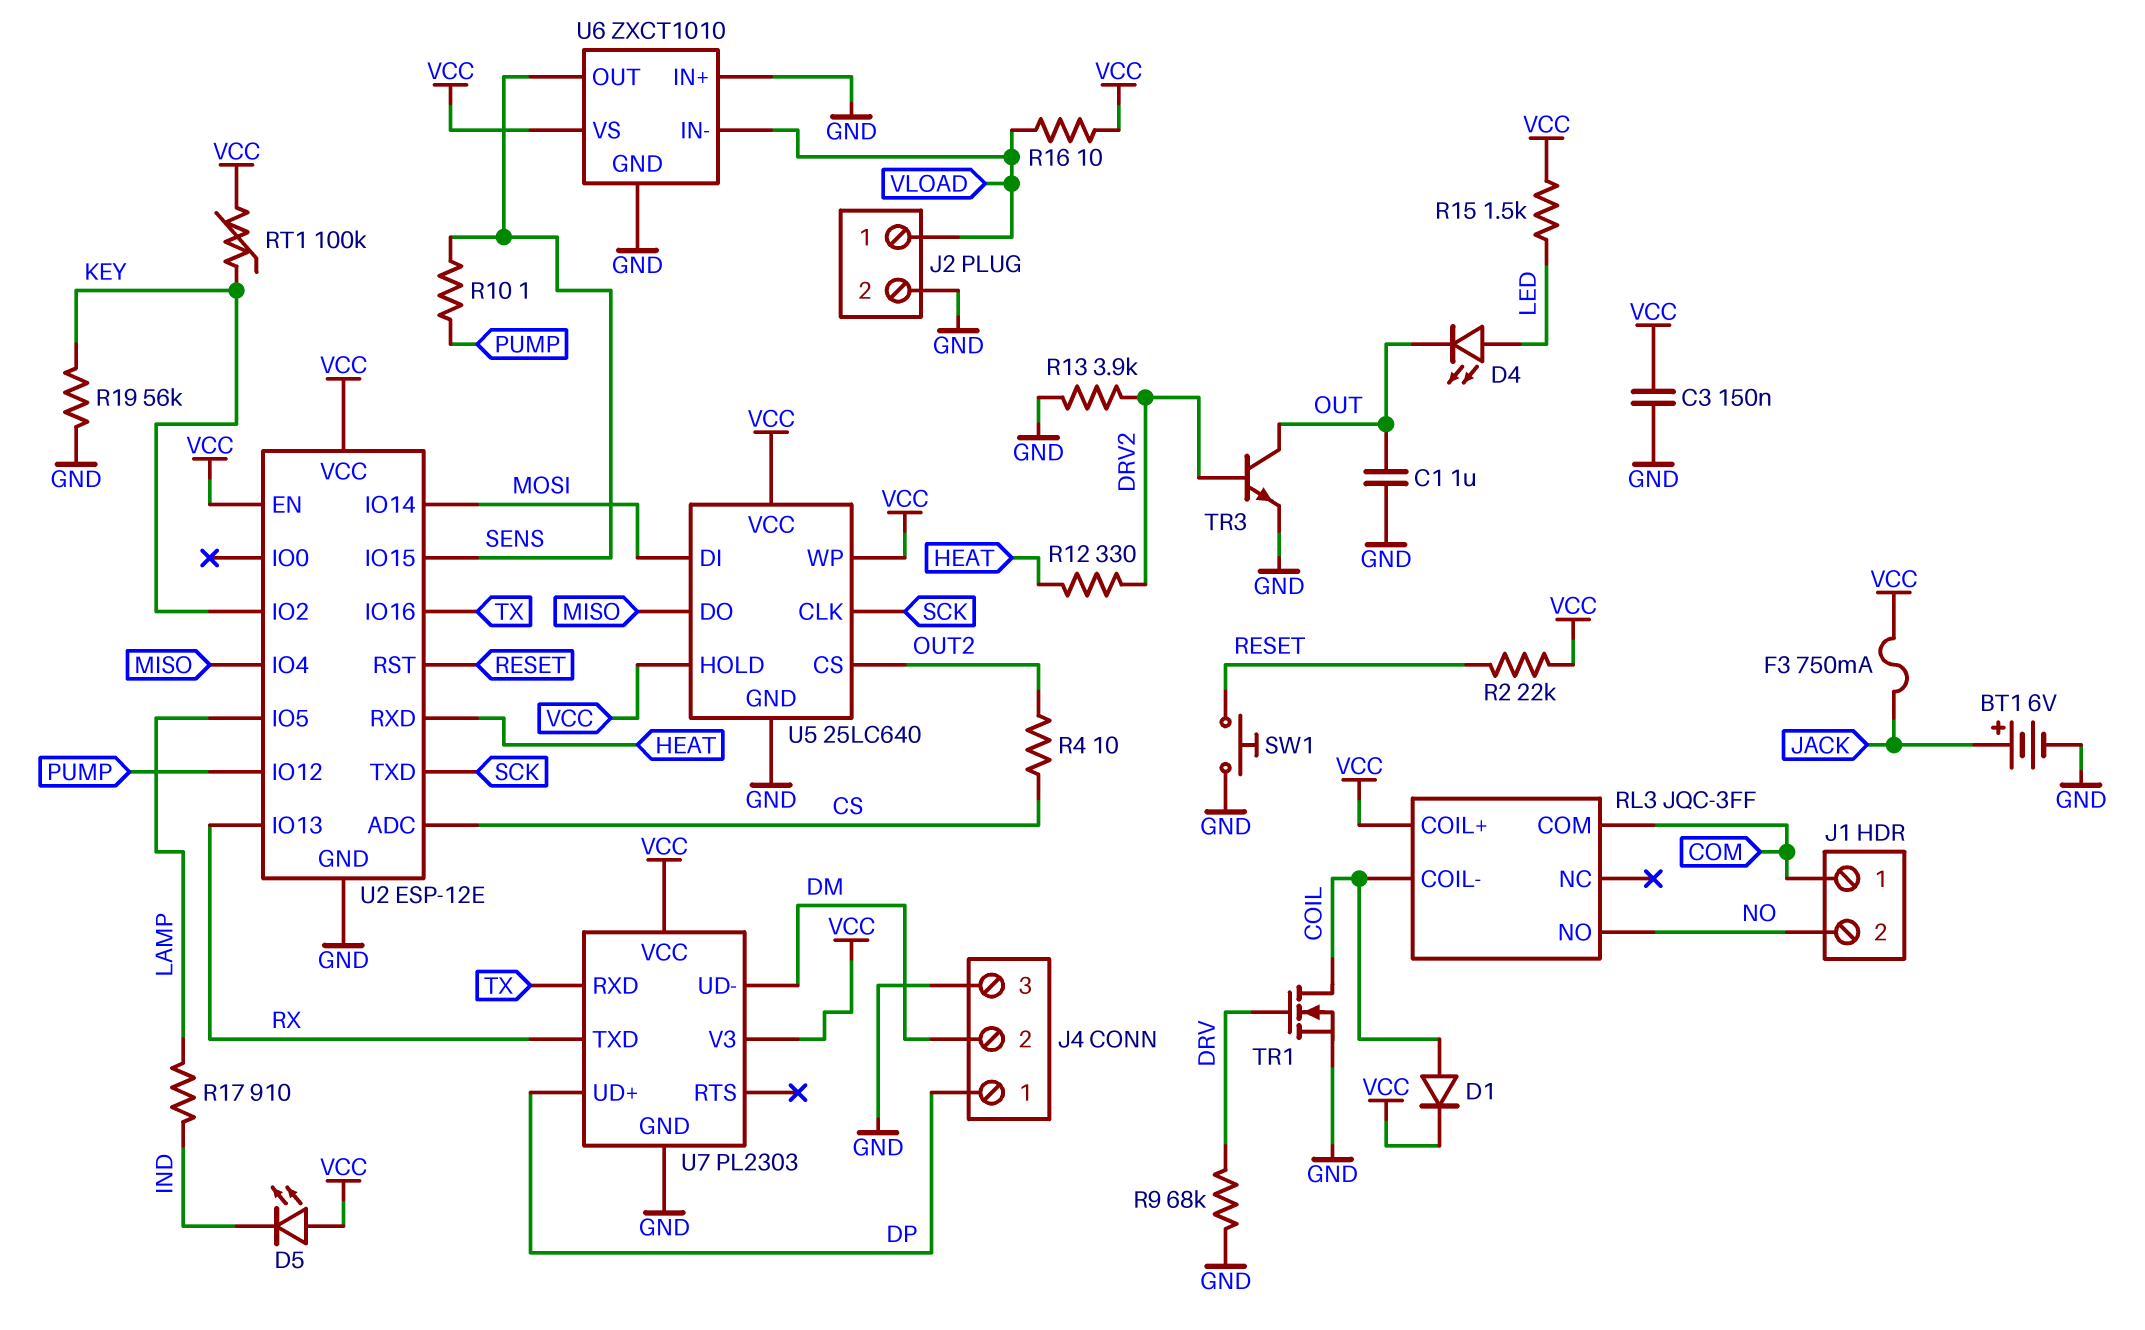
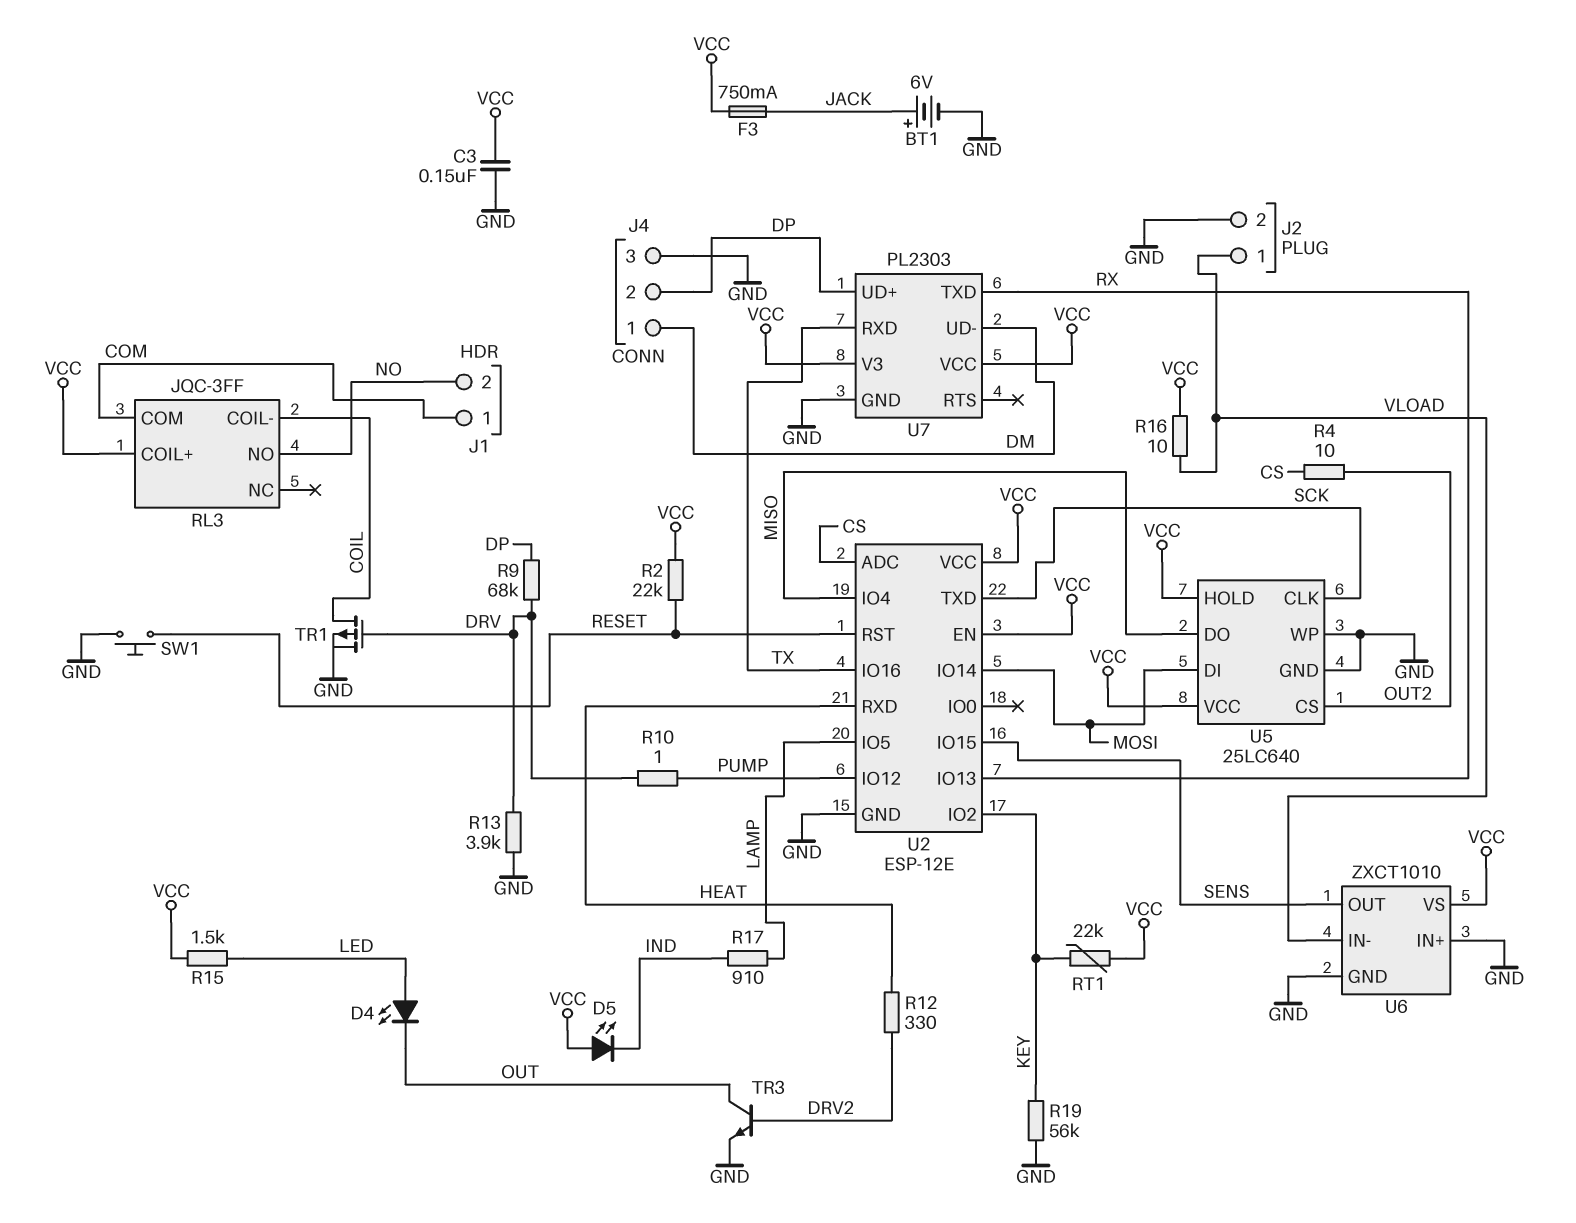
C1: 1uF (GND, OUT) -> none
D1: diode (A COIL, K VCC) -> none
J4 pin 1: DP -> DM
J4 pin 2: DM -> DP
R9: 68k (DRV, GND) -> 68k (DP, DRV)
R10: 1 (PUMP, SENS) -> 1 (DRV, PUMP)
R13: 3.9k (DRV2, GND) -> 3.9k (DRV, GND)
RT1: 100k (KEY, VCC) -> 22k (KEY, VCC)
TR1: NMOS (G DRV, D COIL, S GND) -> PMOS (G DRV, D COIL, S GND)
U5 pin WP: VCC -> GND

